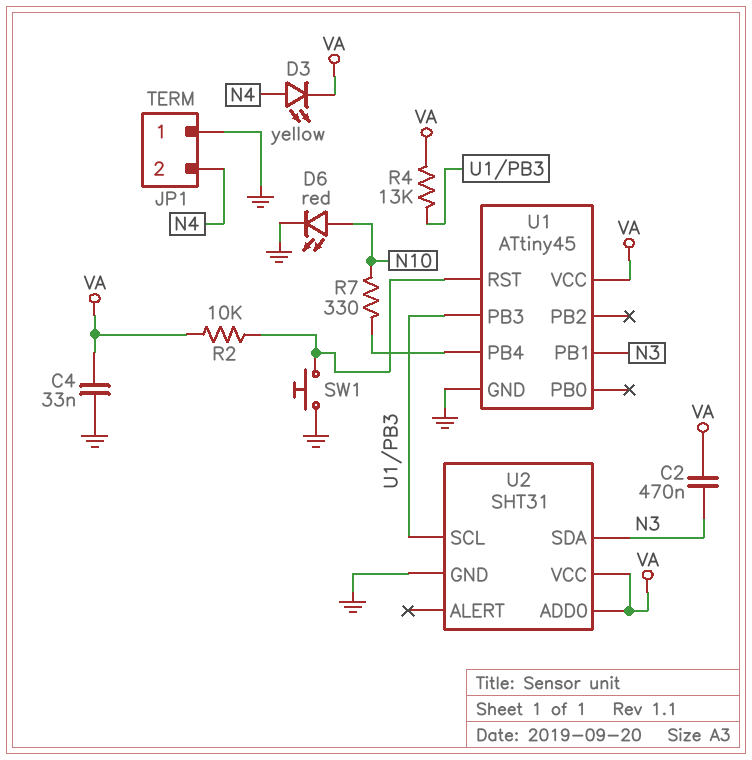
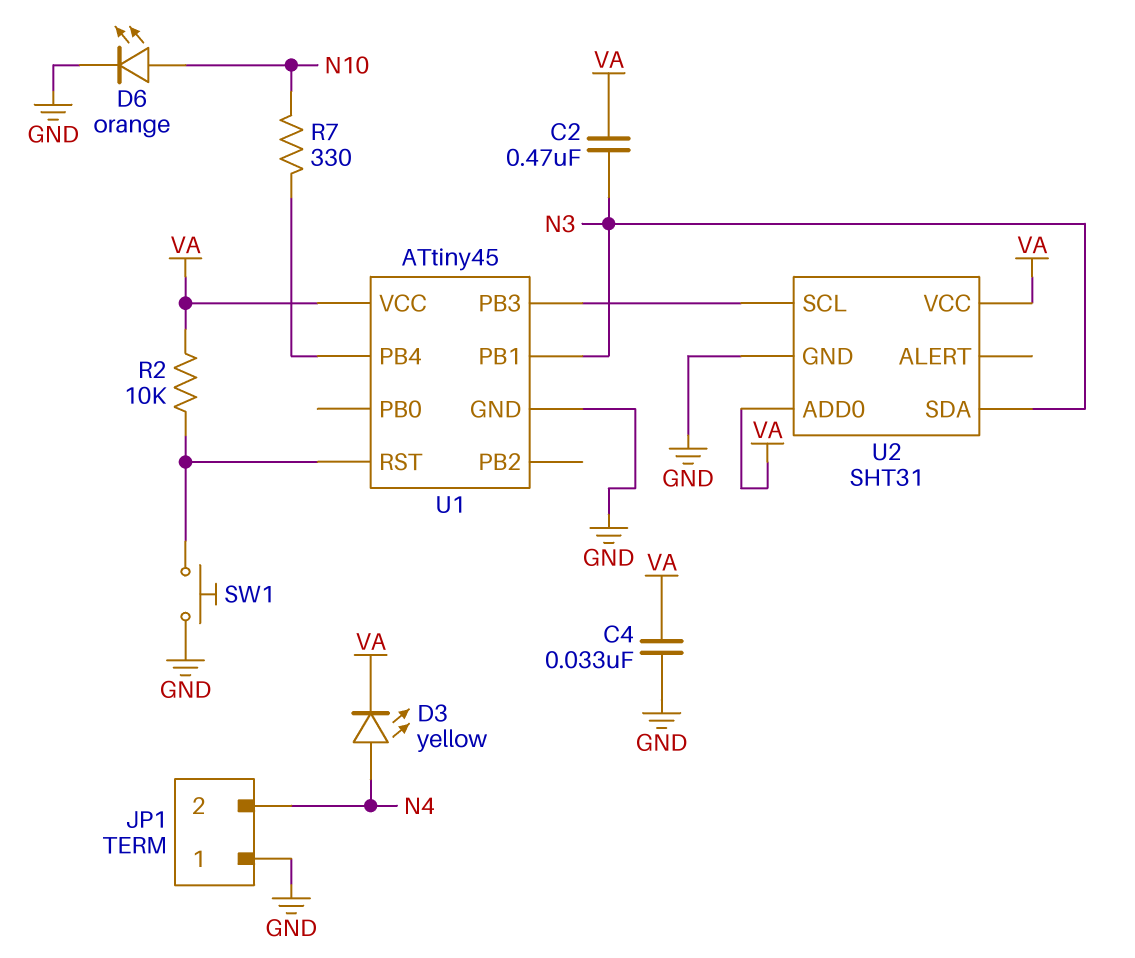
D6: LED red (A N10, K GND) -> LED orange (A N10, K GND)
R4: 13k (U1/PB3, VA) -> none

